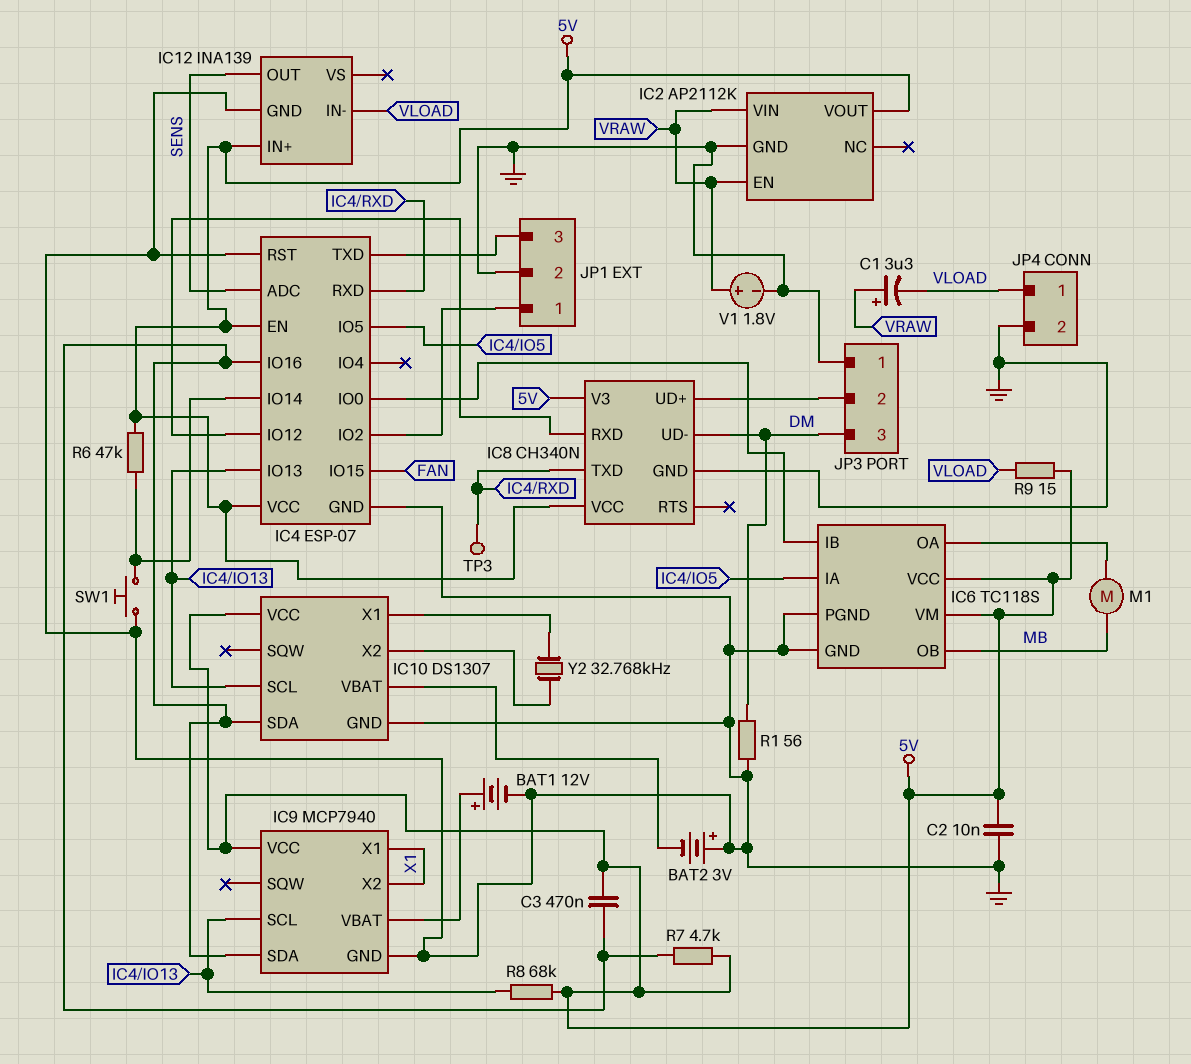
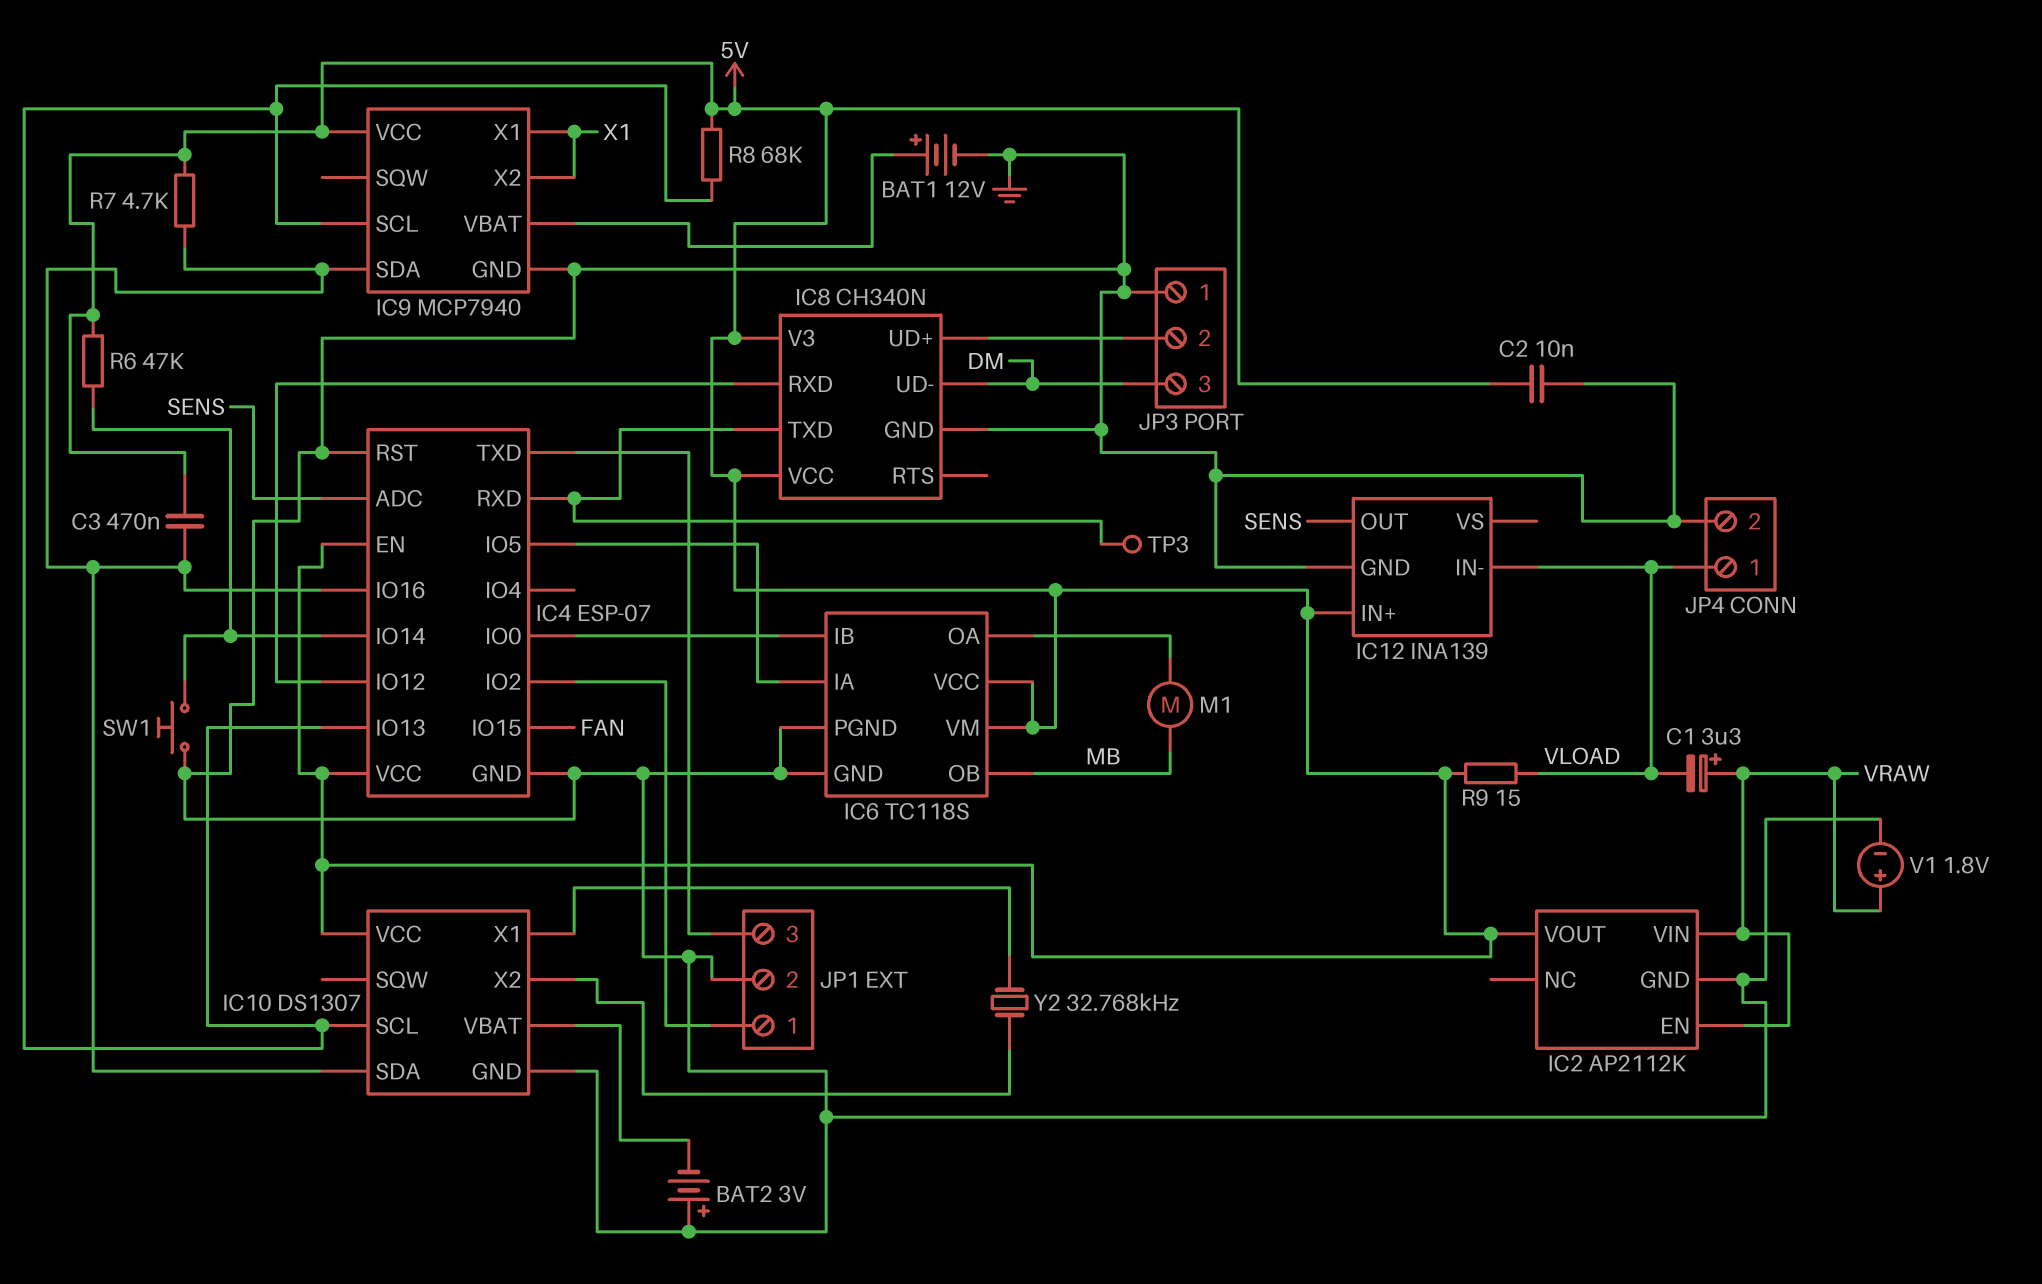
R1: 56 (DM, GND) -> none

